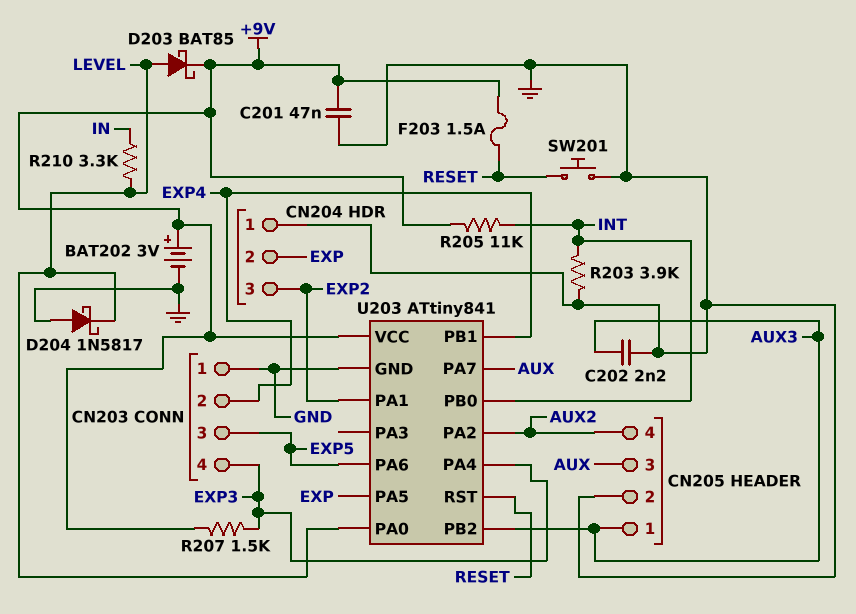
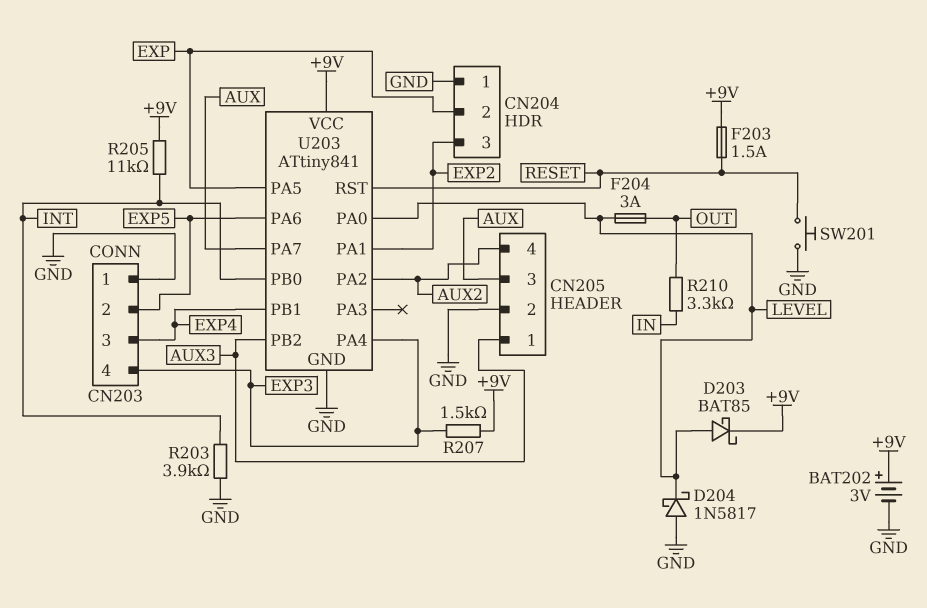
C201: 47nF (+9V, GND) -> none
C202: 2.2nF (AUX3, GND) -> none
CN203 pin 2: EXP4 -> EXP5
CN203 pin 3: EXP5 -> EXP4
F204: none -> 3A (LEVEL, OUT)
R210: 3.3k (IN, LEVEL) -> 3.3k (IN, OUT)

